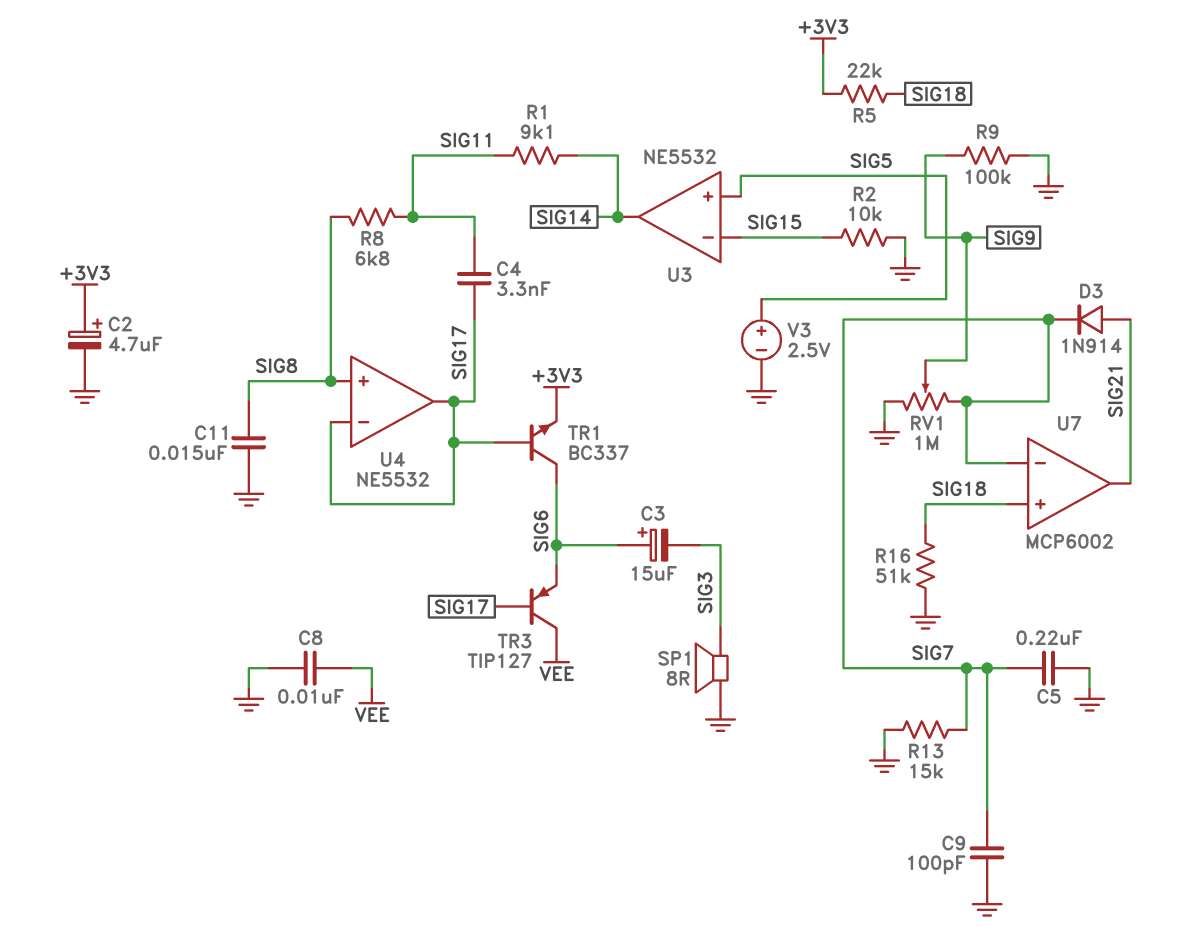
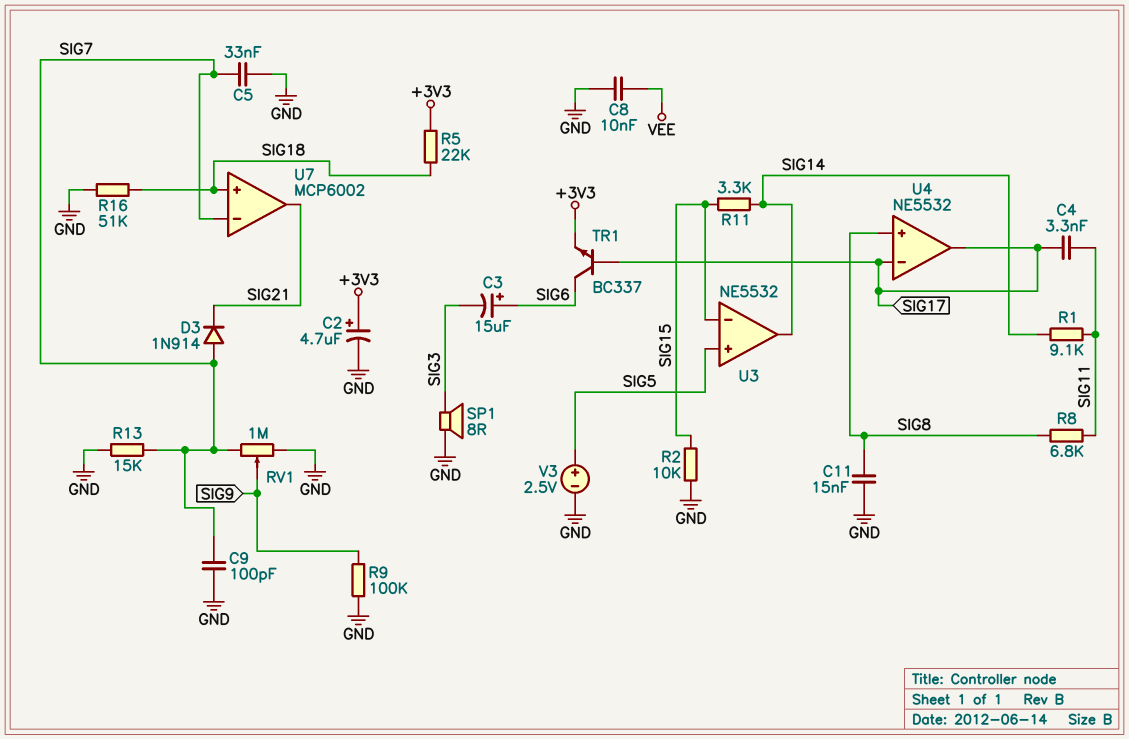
C5: 220nF (GND, SIG7) -> 33nF (GND, SIG7)
D3: diode 1N914 (A SIG21, K SIG7) -> diode 1N914 (A SIG7, K SIG21)
R11: none -> 3.3k (SIG14, SIG15)
TR3: PNP TIP127 (B SIG17, C VEE, E SIG6) -> none

